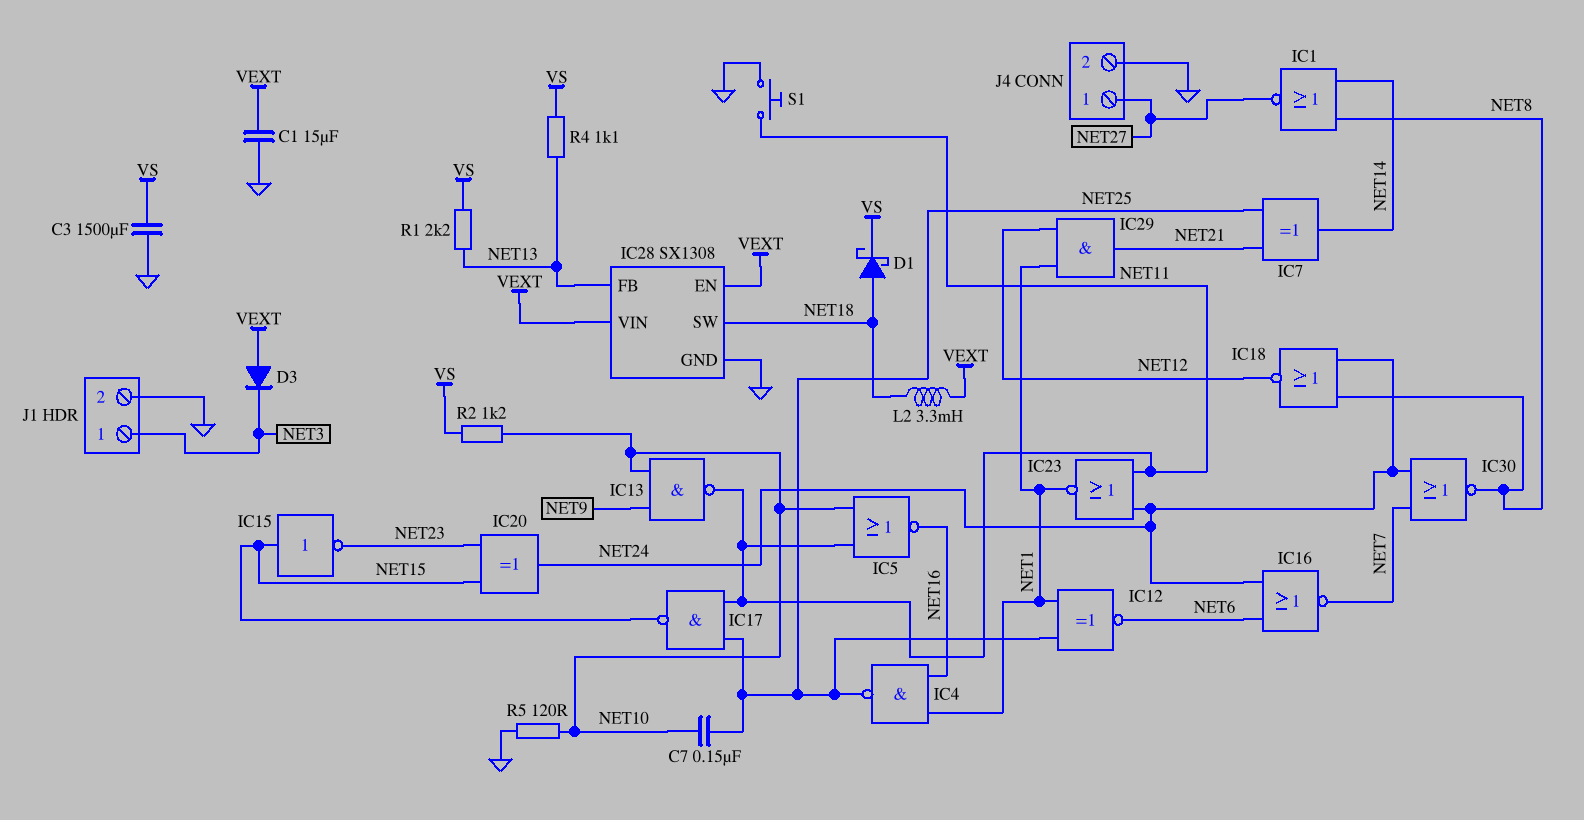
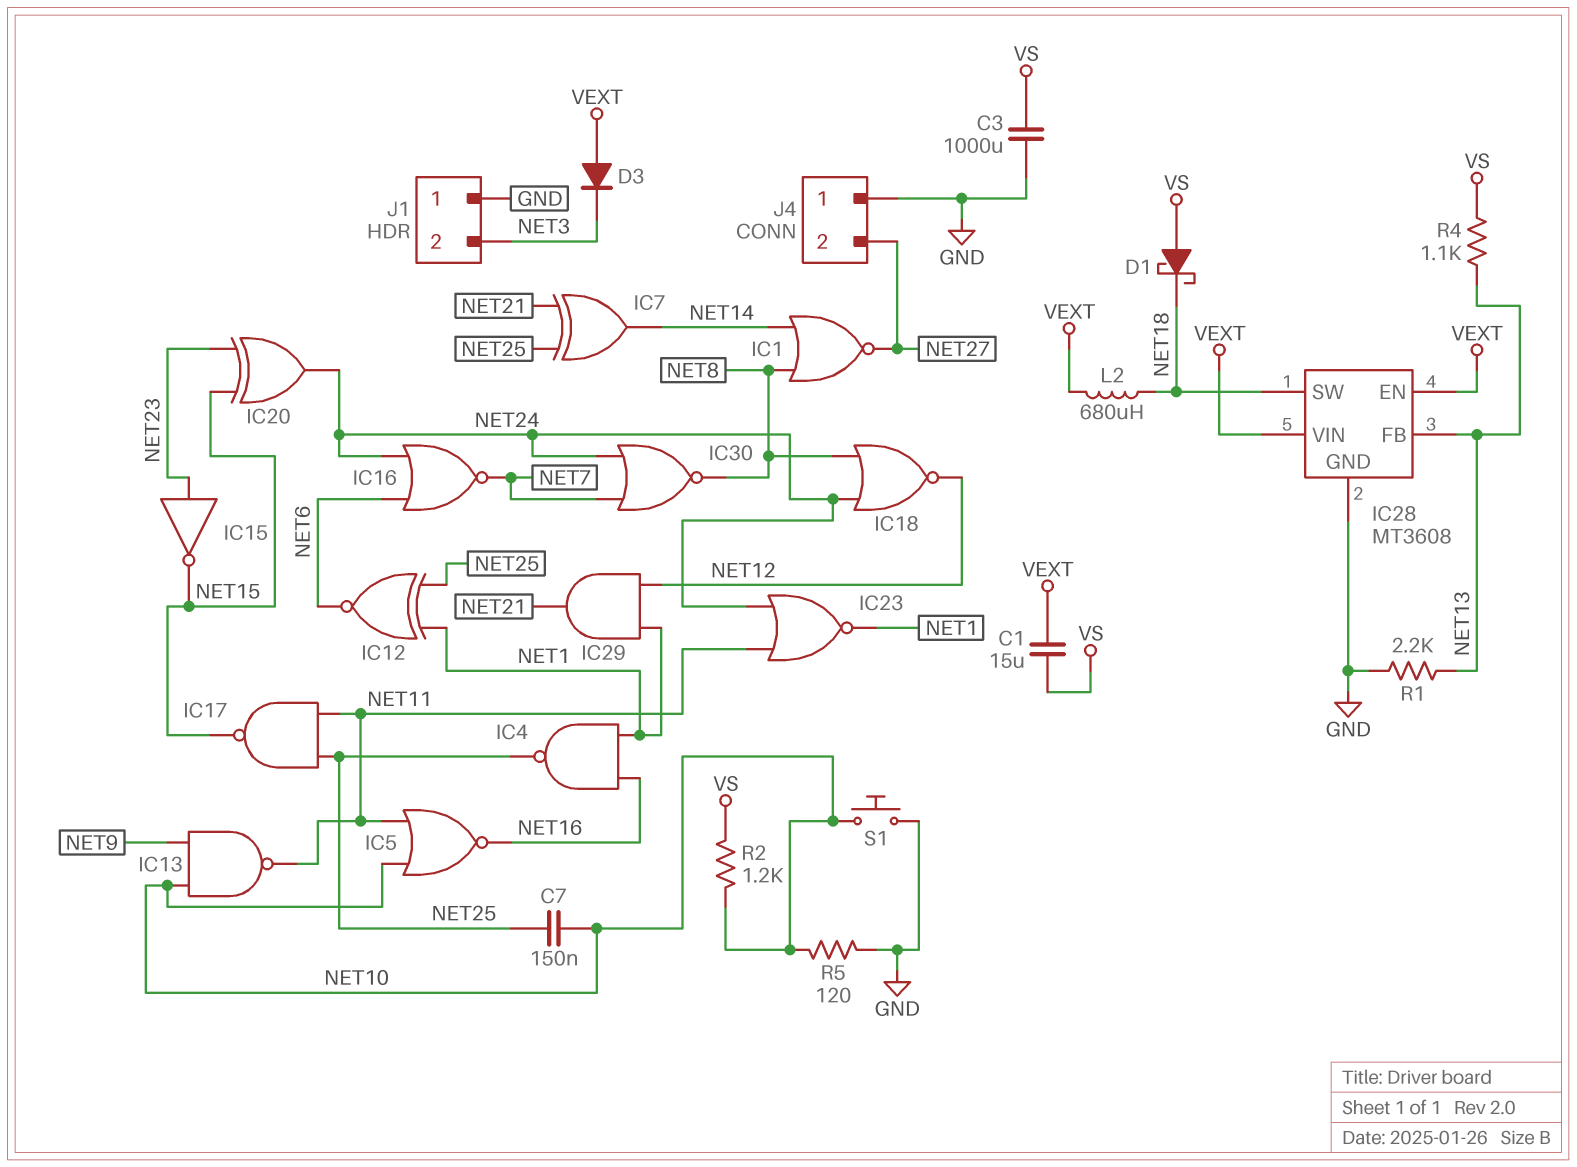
C1: 15uF (GND, VEXT) -> 15uF (VEXT, VS)
C3: 1500uF (GND, VS) -> 1000uF (GND, VS)
D1: schottky (A NET18, K VS) -> schottky (A VS, K NET18)
IC15: NOT (in NET15, out NET23) -> NOT (in NET23, out NET15)
IC28: SX1308 -> MT3608
J1 pin 1: NET3 -> GND
J1 pin 2: GND -> NET3
J4 pin 1: NET27 -> GND
J4 pin 2: GND -> NET27
L2: 3.3mH (NET18, VEXT) -> 680uH (NET18, VEXT)
R1: 2.2k (NET13, VS) -> 2.2k (GND, NET13)
S1: button (GND, NET11) -> button (GND, NET10)

